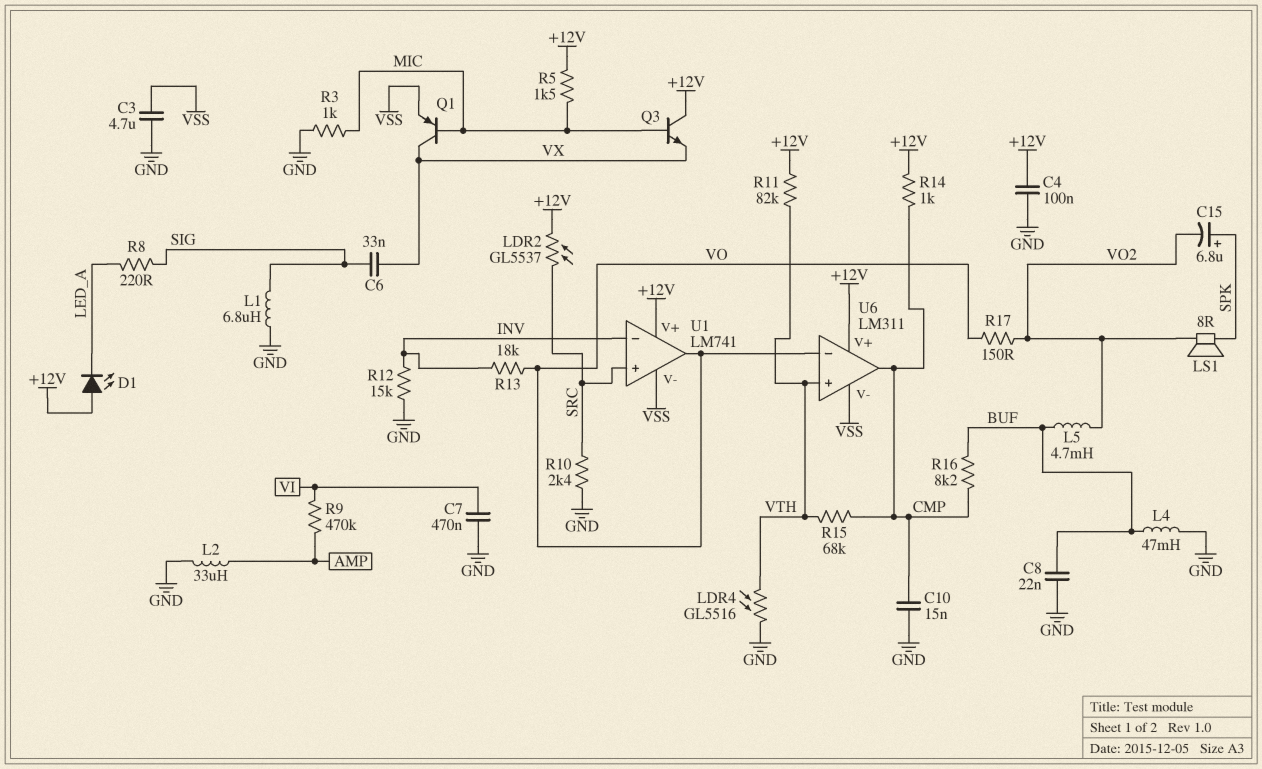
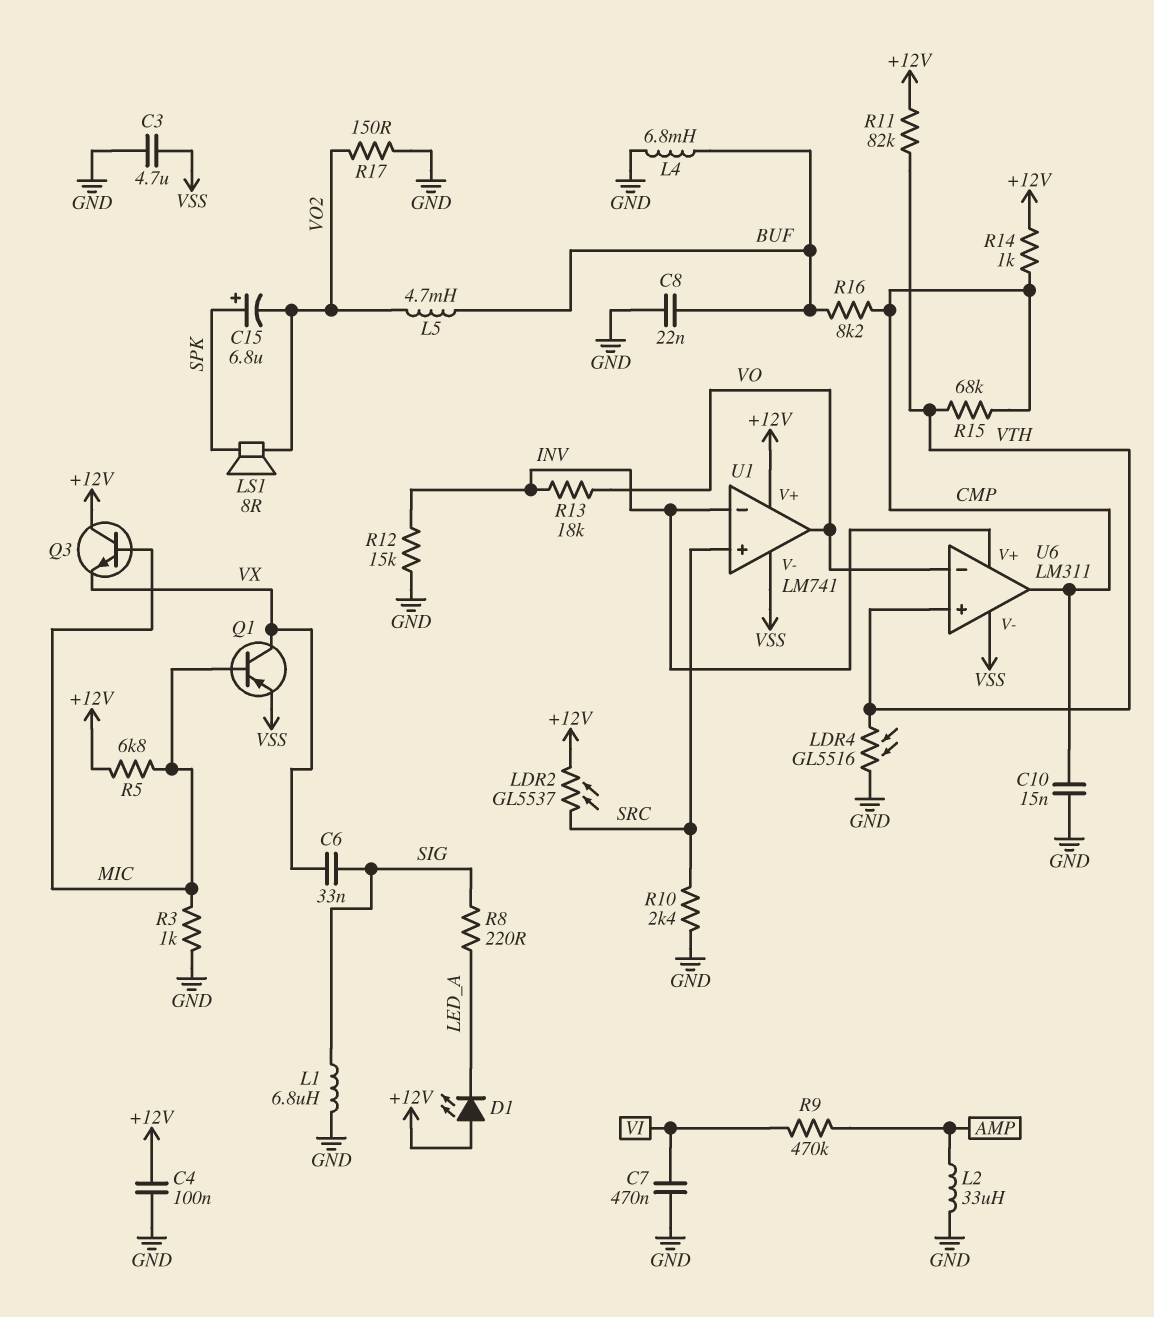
L4: 47mH (BUF, GND) -> 6.8mH (BUF, GND)
R5: 1.5k (+12V, MIC) -> 6.8k (+12V, MIC)
R17: 150 (VO, VO2) -> 150 (GND, VO2)
U6 pin V+: +12V -> INV

